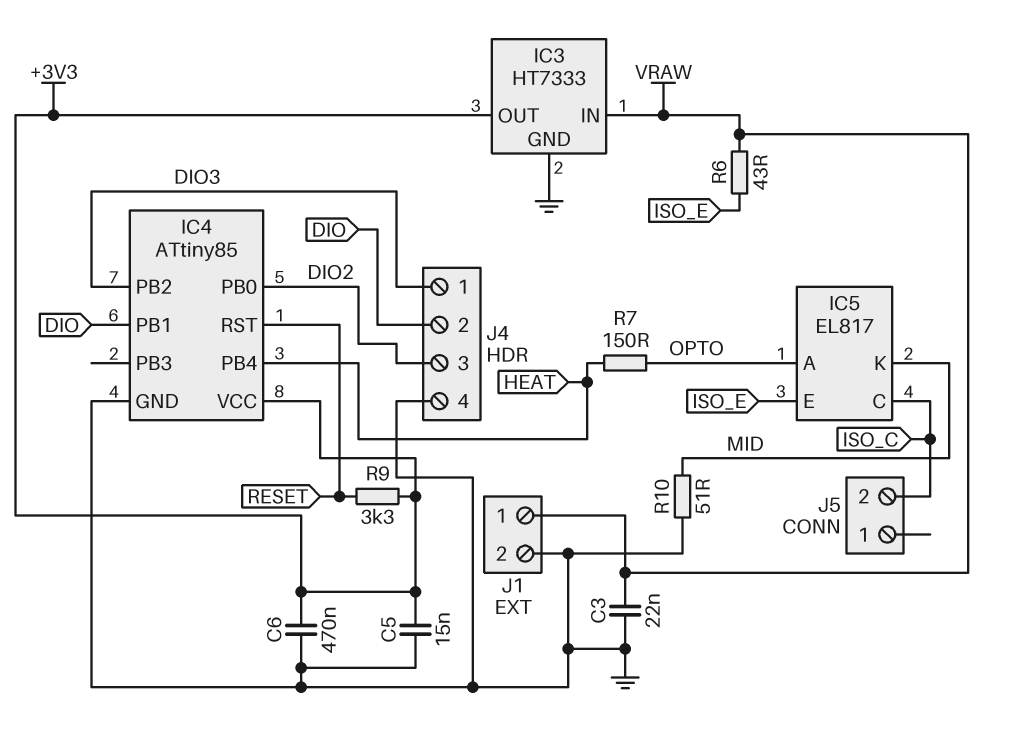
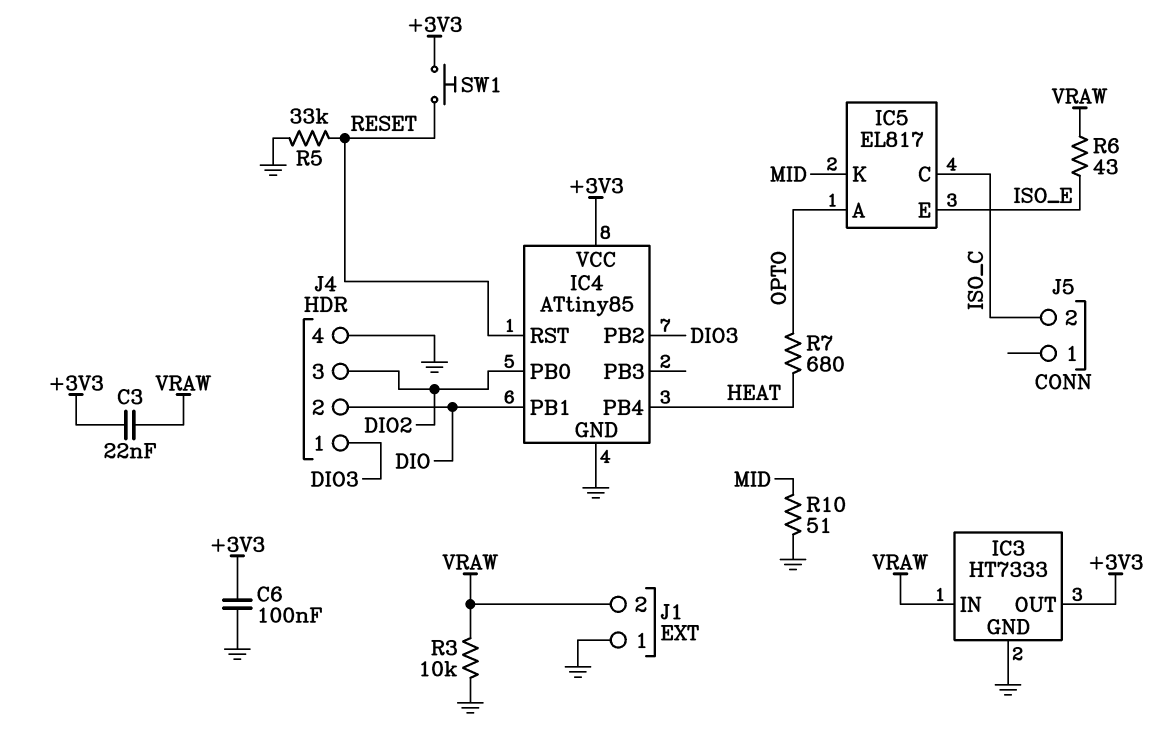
C3: 22nF (GND, VRAW) -> 22nF (+3V3, VRAW)
C5: 15nF (+3V3, GND) -> none
C6: 470nF (+3V3, GND) -> 100nF (+3V3, GND)
J1 pin 1: VRAW -> GND
J1 pin 2: GND -> VRAW
R3: none -> 10k (GND, VRAW)
R5: none -> 33k (GND, RESET)
R7: 150 (HEAT, OPTO) -> 680 (HEAT, OPTO)
R9: 3.3k (+3V3, RESET) -> none
SW1: none -> button (+3V3, RESET)

